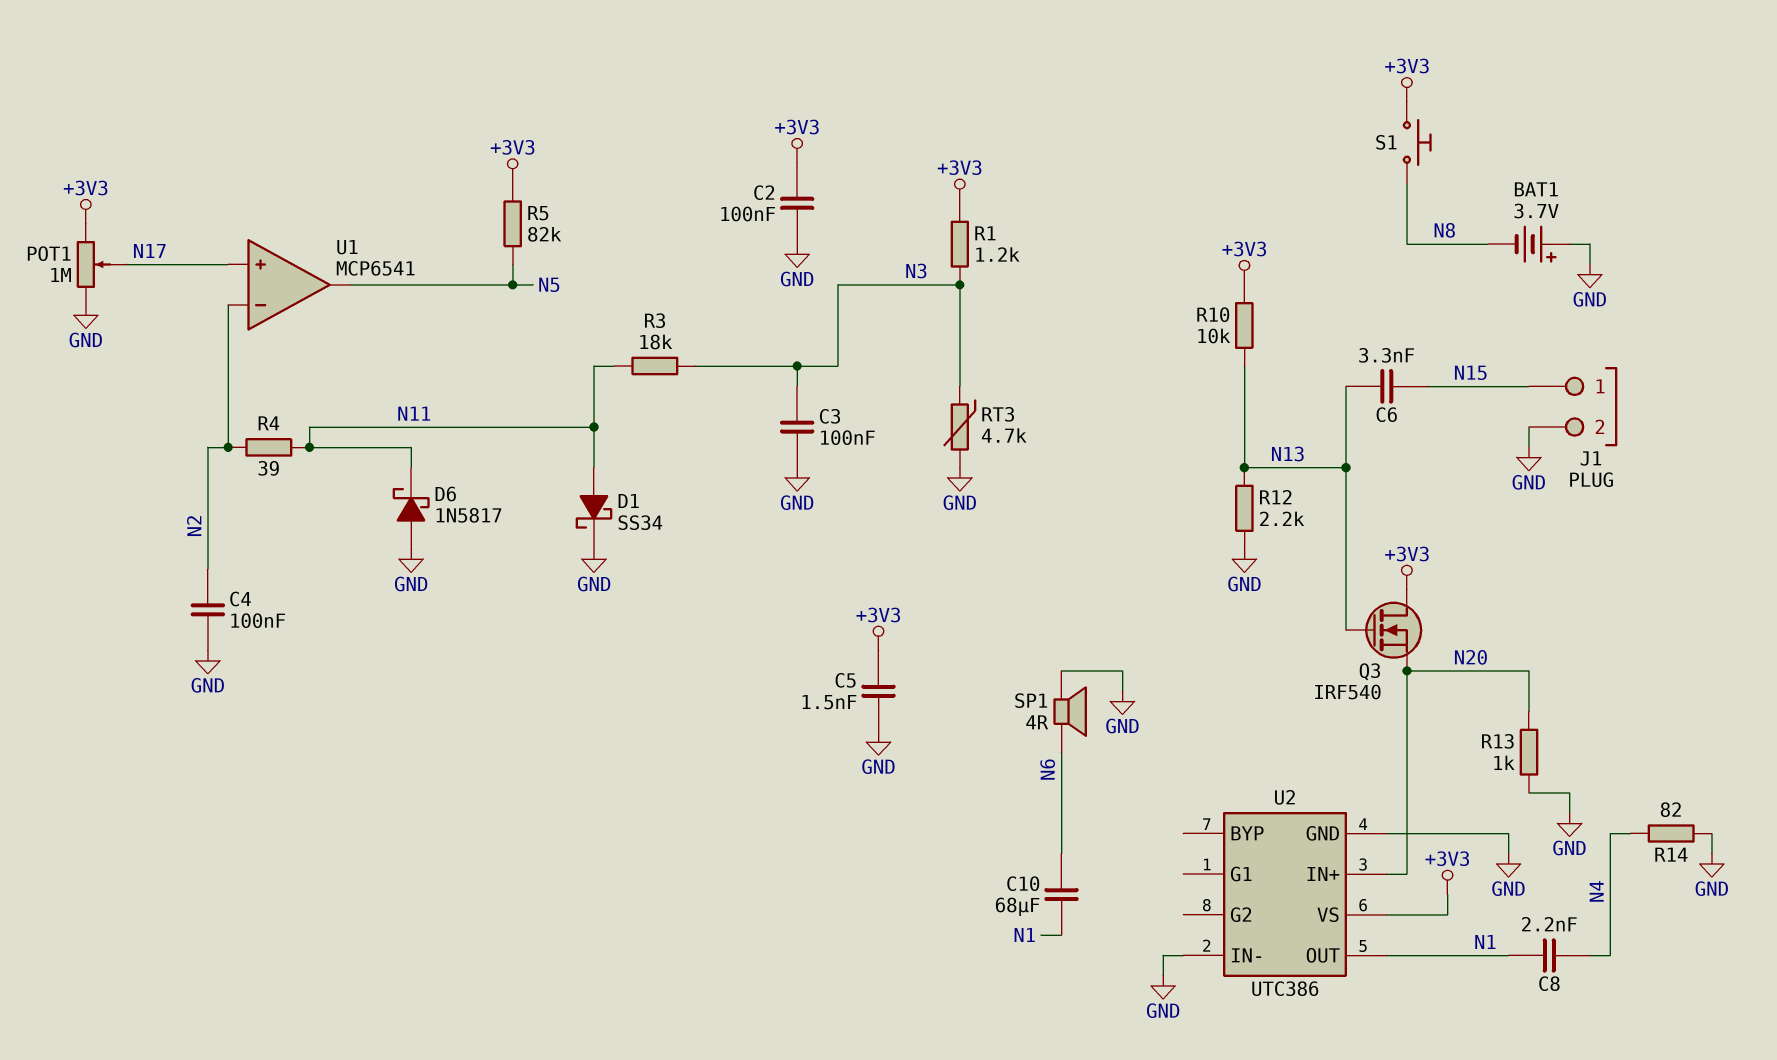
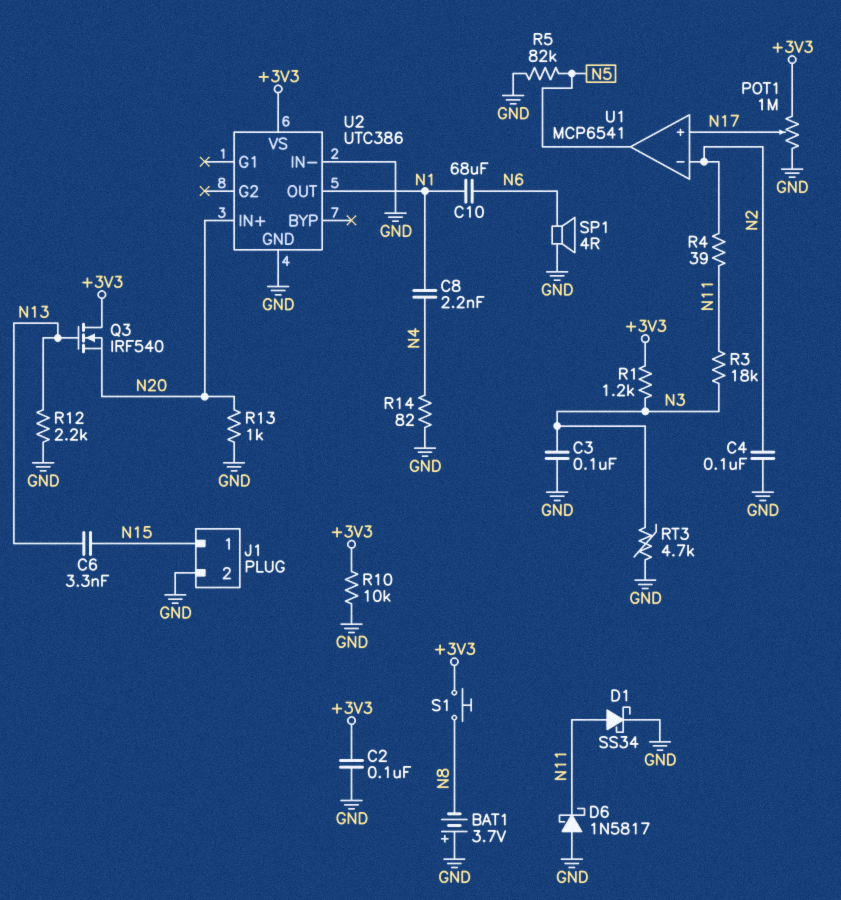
C5: 1.5nF (+3V3, GND) -> none
R5: 82k (+3V3, N5) -> 82k (GND, N5)
R10: 10k (+3V3, N13) -> 10k (+3V3, GND)

